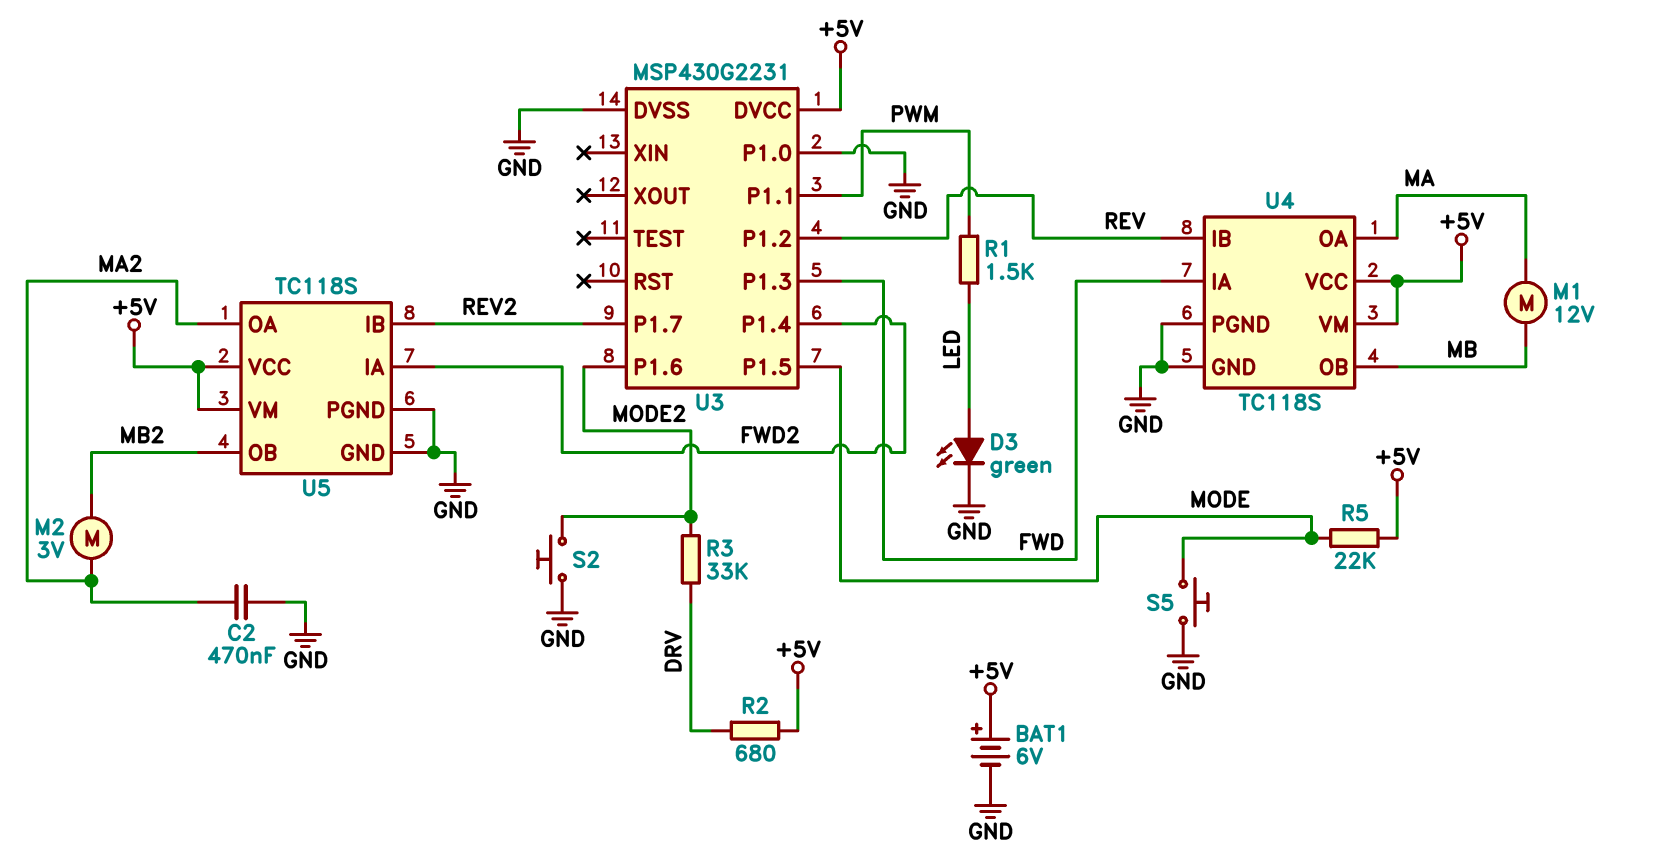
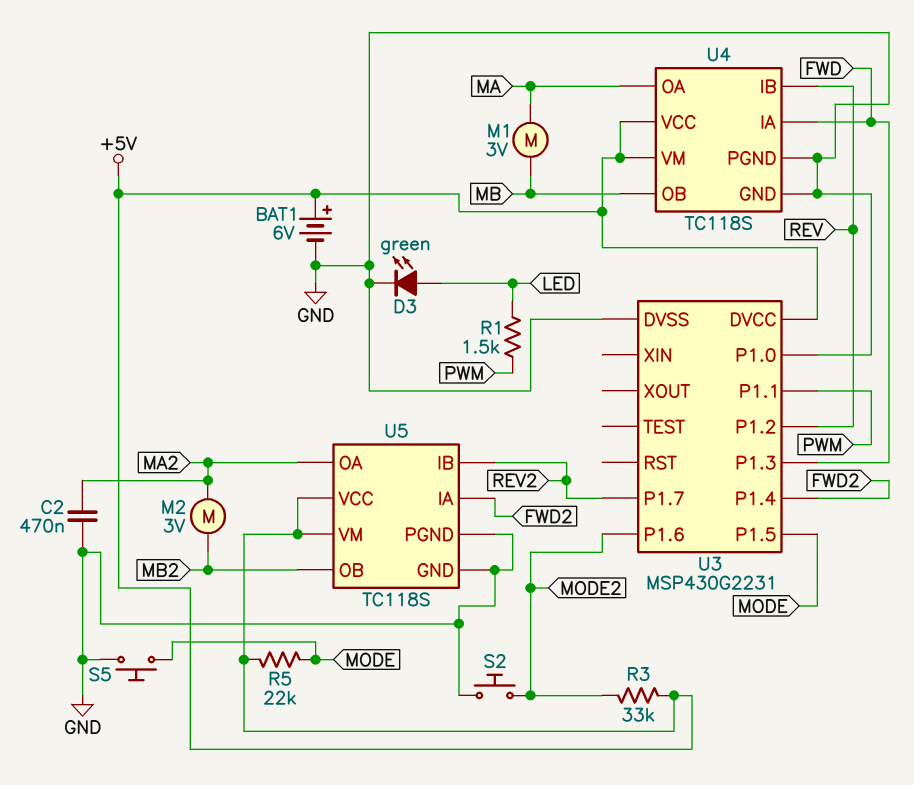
M1: motor 12V (MA, MB) -> motor 3V (MA, MB)
R2: 680 (+5V, DRV) -> none
R3: 33k (DRV, MODE2) -> 33k (+5V, MODE2)

